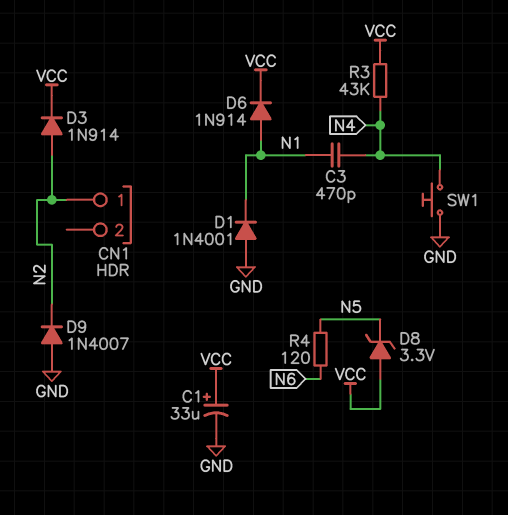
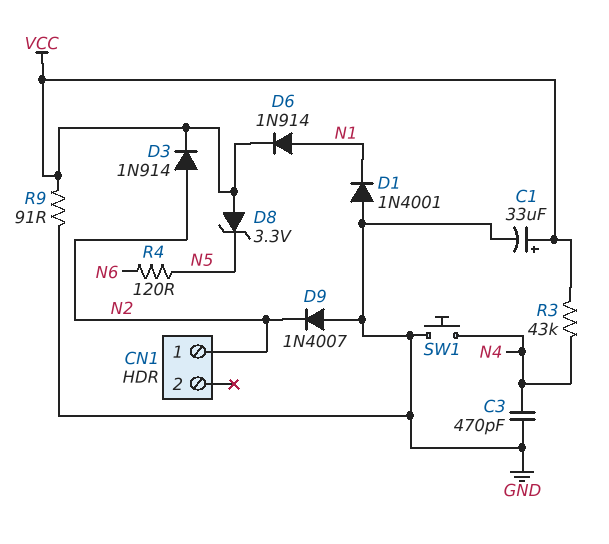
C3: 470pF (N1, N4) -> 470pF (GND, N4)
R9: none -> 91 (GND, VCC)

